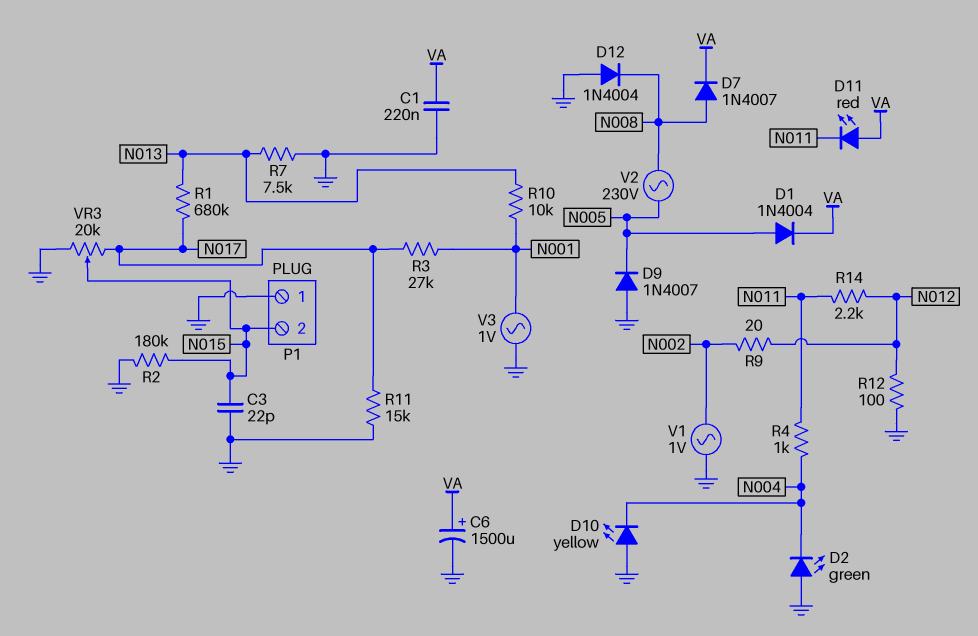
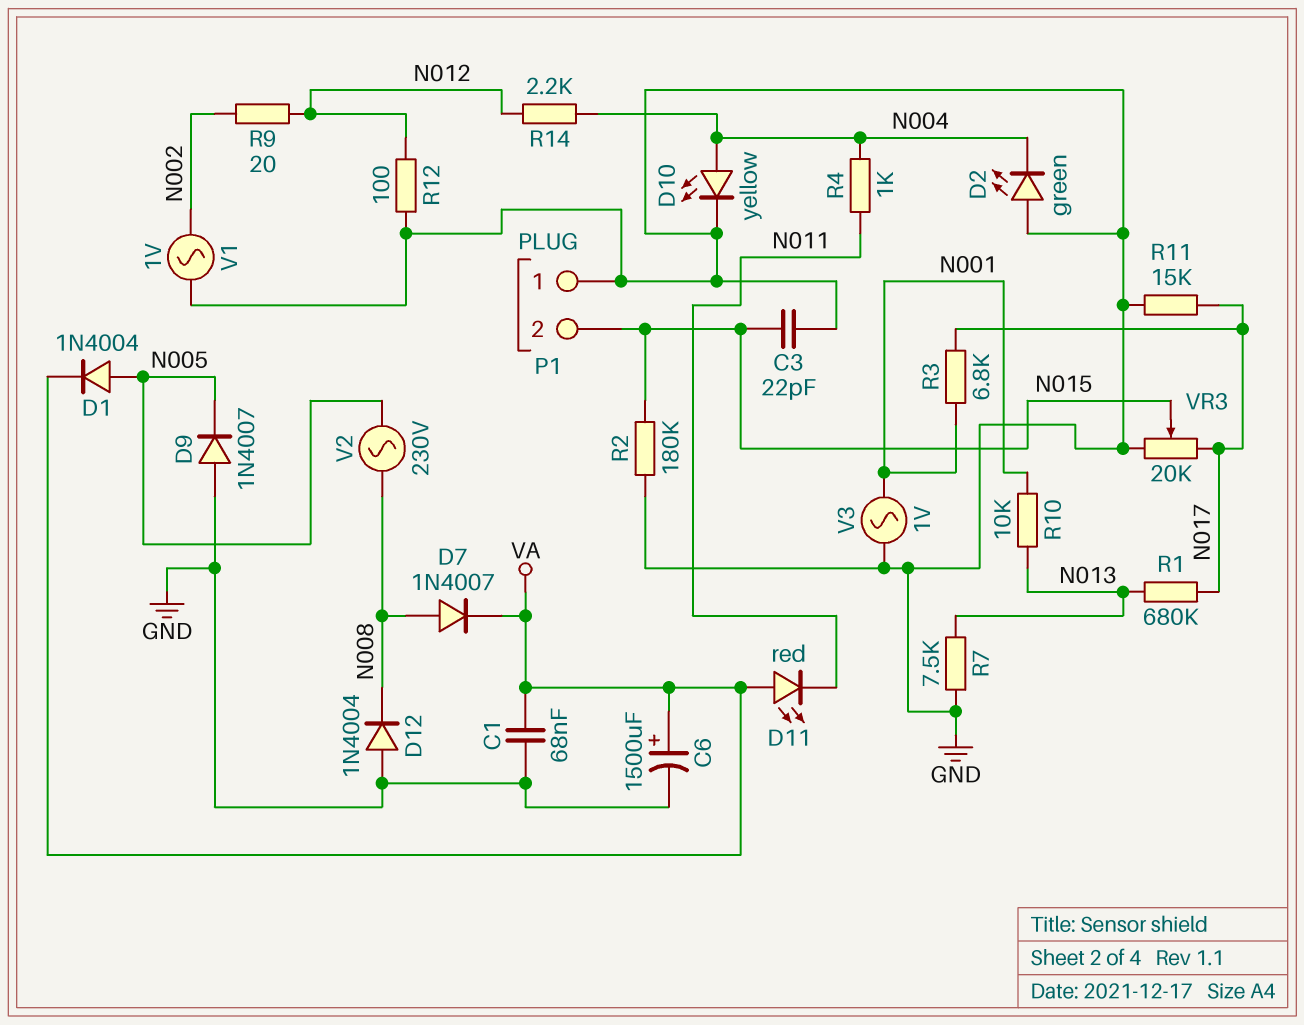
C1: 220nF (GND, VA) -> 68nF (GND, VA)
D10: LED yellow (A GND, K N004) -> LED yellow (A N004, K GND)
R3: 27k (N001, N017) -> 6.8k (N001, N017)
R14: 2.2k (N011, N012) -> 2.2k (N004, N012)

